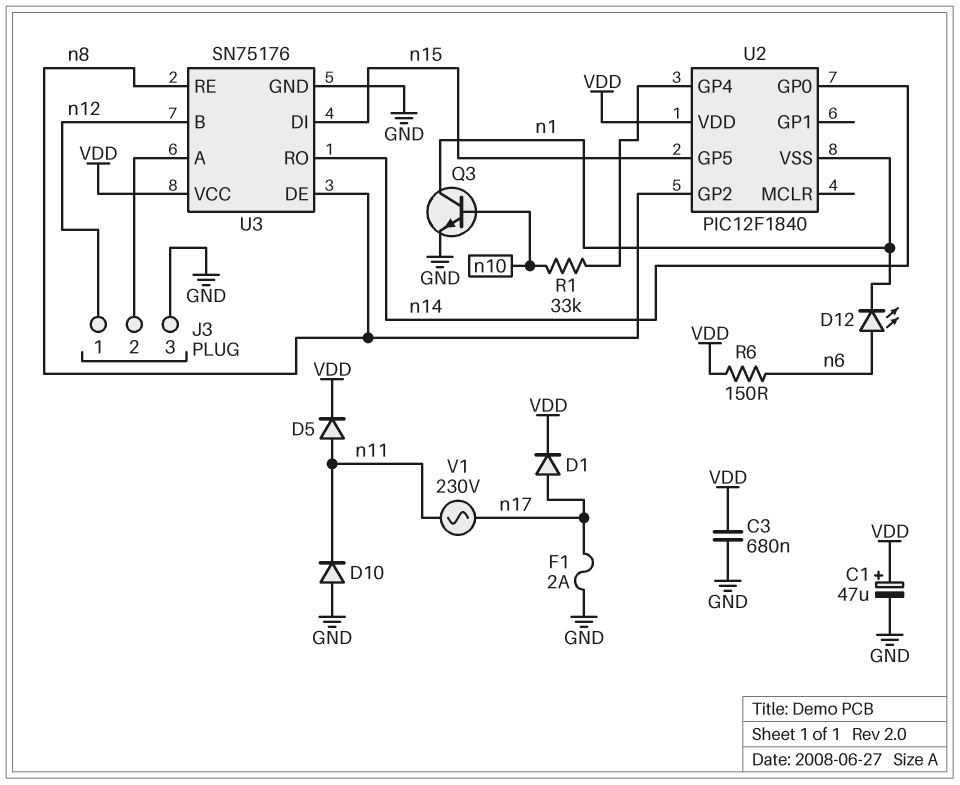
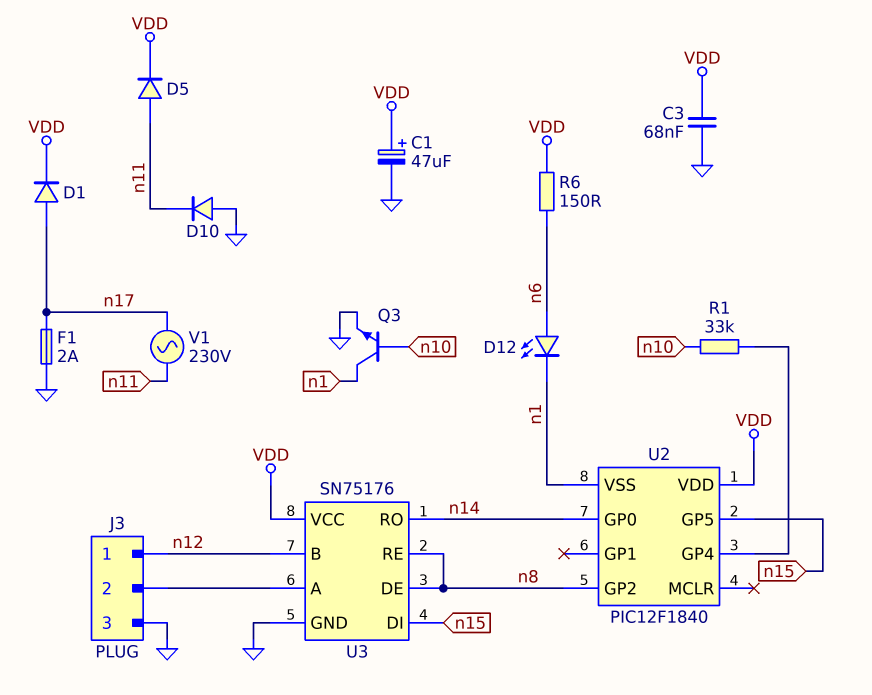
C3: 680nF (GND, VDD) -> 68nF (GND, VDD)

